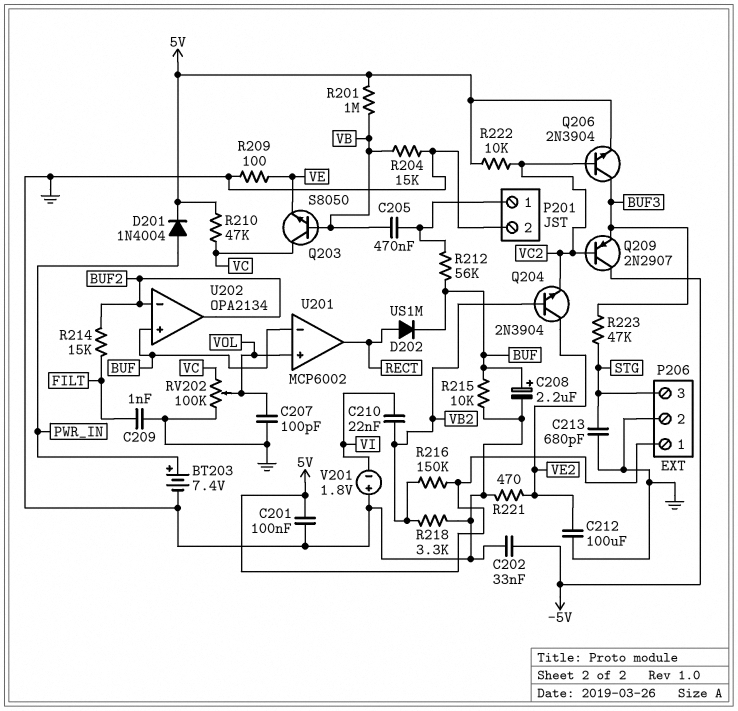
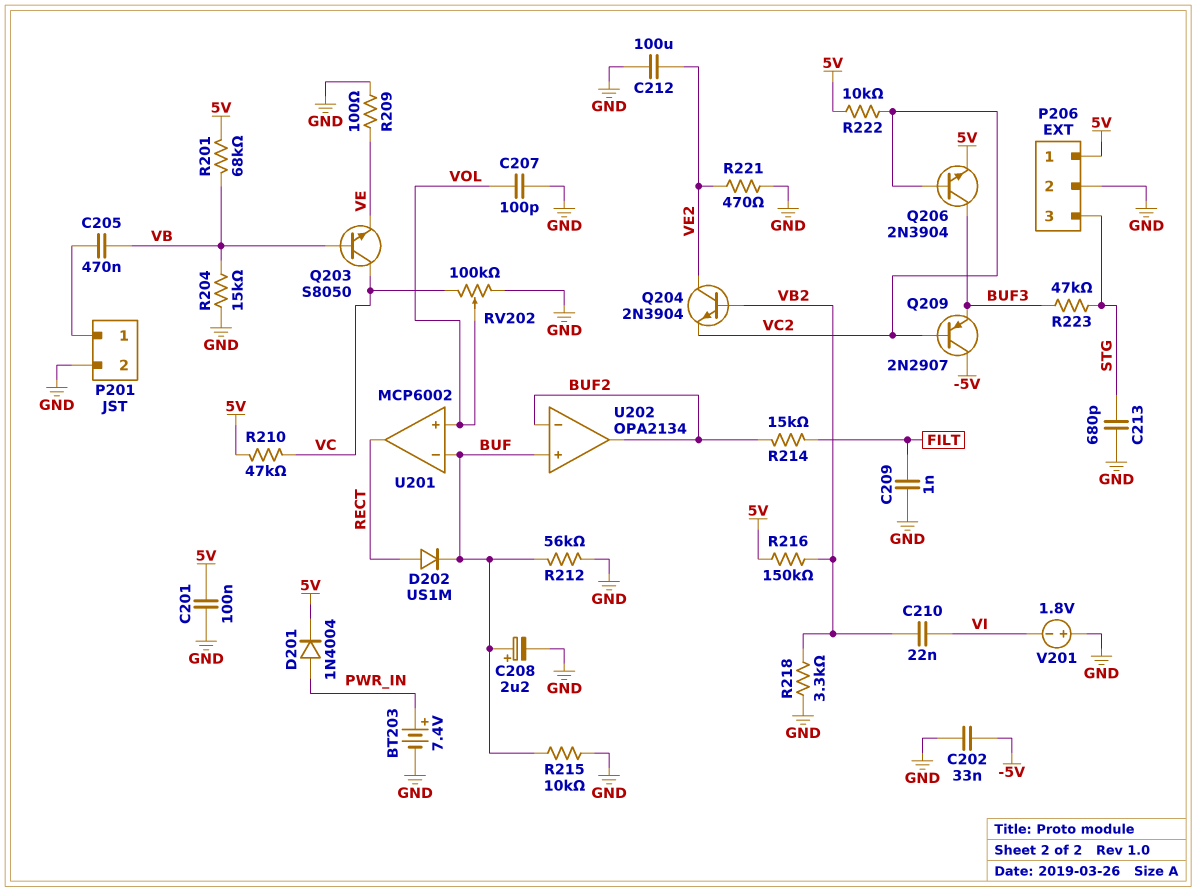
R201: 1M (5V, VB) -> 68k (5V, VB)
R212: 56k (BUF, P201/1) -> 56k (BUF, GND)

